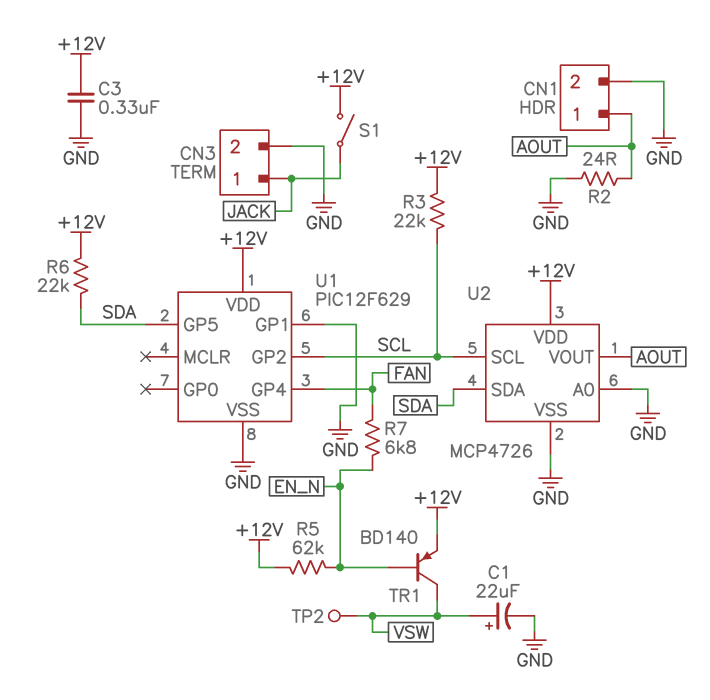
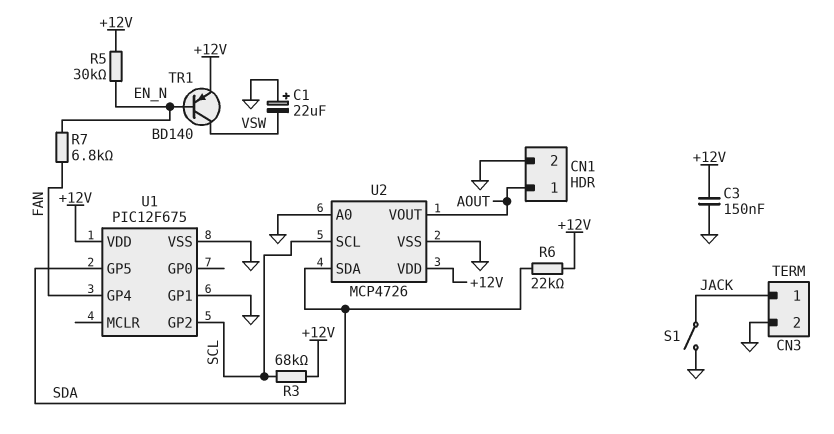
C1: 22uF (plus VSW, minus GND) -> 22uF (plus GND, minus VSW)
C3: 330nF (+12V, GND) -> 150nF (+12V, GND)
R2: 24 (AOUT, GND) -> none
R3: 22k (+12V, SCL) -> 68k (+12V, SCL)
R5: 62k (+12V, EN_N) -> 30k (+12V, EN_N)
S1: switch (+12V, JACK) -> switch (GND, JACK)
TP2: test point (VSW) -> none
U1: PIC12F629 -> PIC12F675

